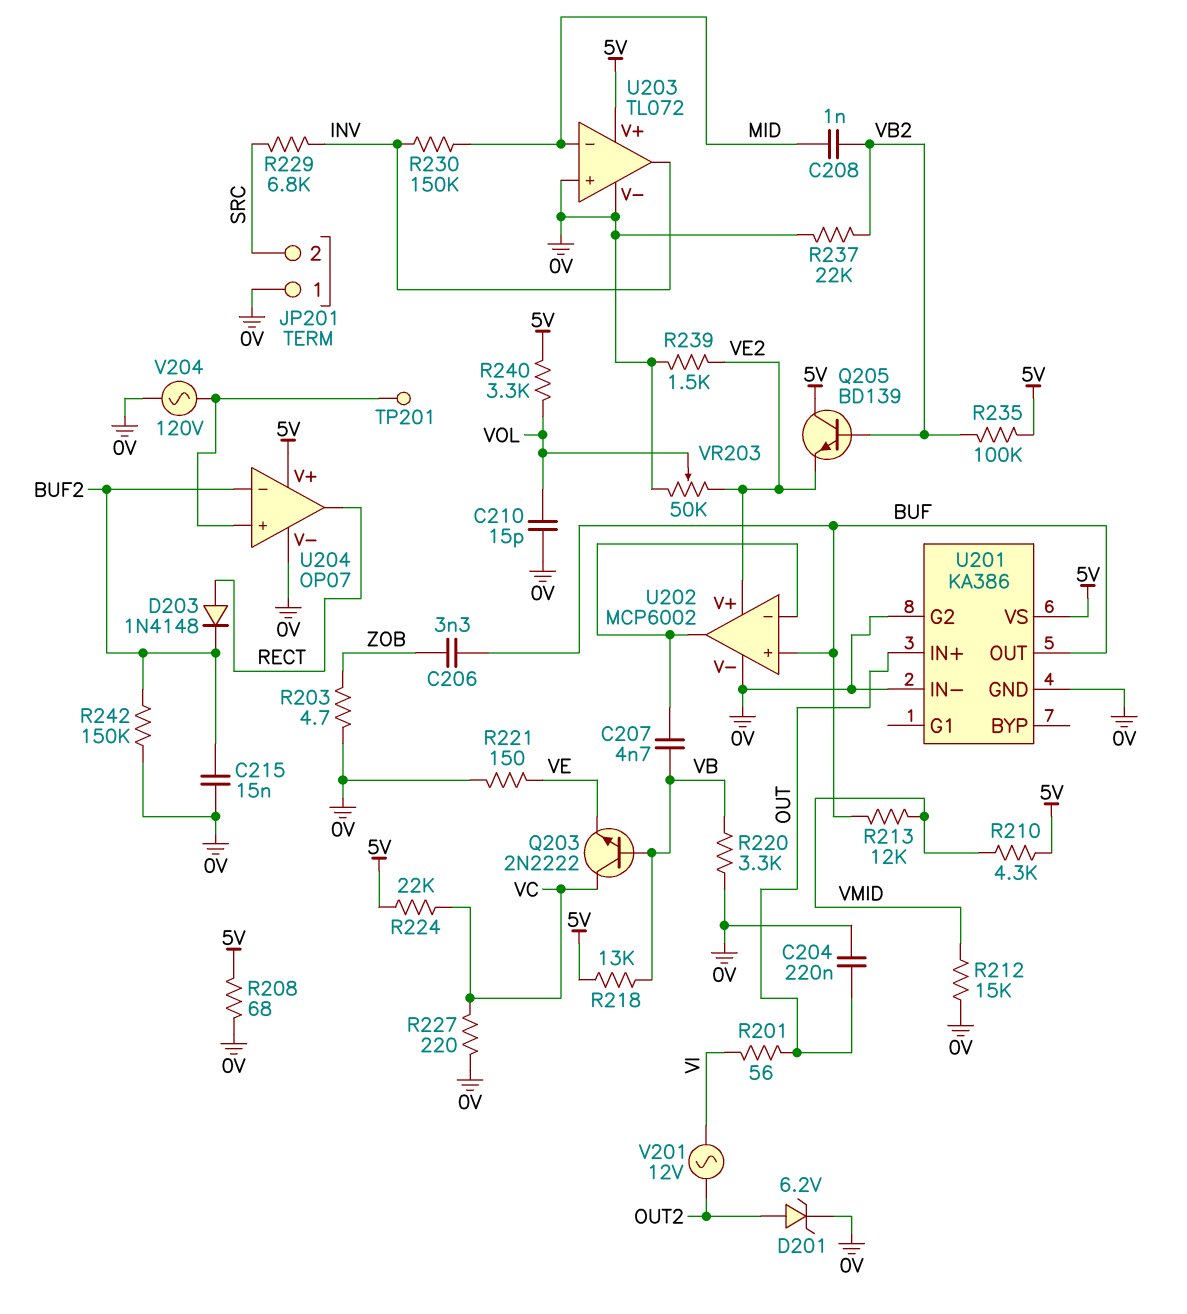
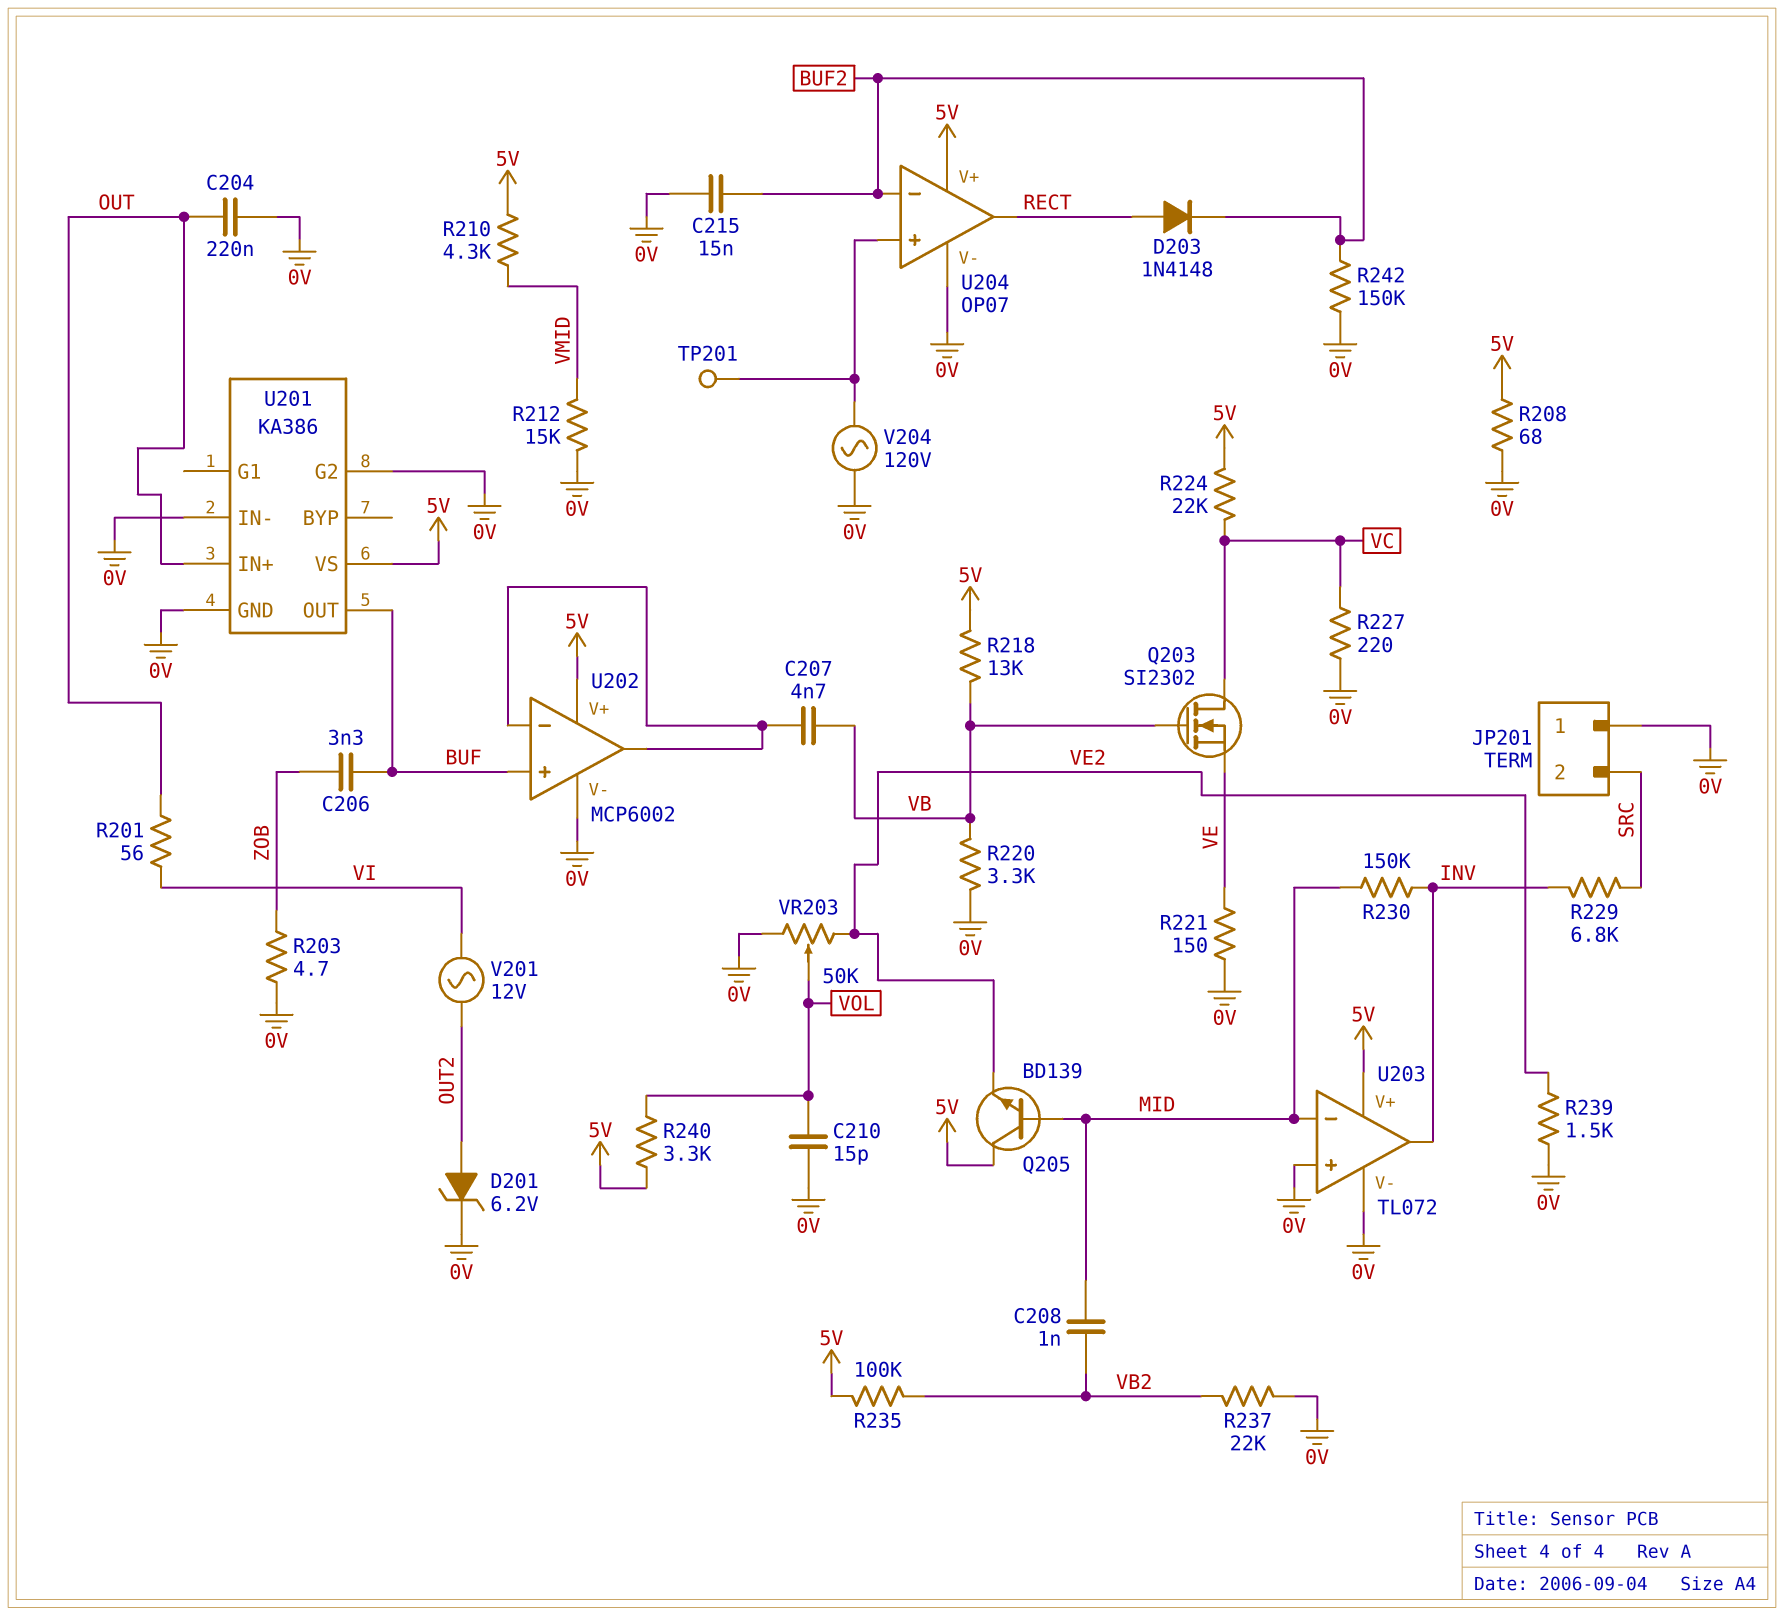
Q203: NPN 2N2222 (B VB, C VC, E VE) -> NMOS SI2302 (G VB, D VC, S VE)
Q205: NPN BD139 (B VB2, C 5V, E VE2) -> NPN BD139 (B MID, C 5V, E VE2)
R213: 12k (BUF, VMID) -> none
U202 pin V+: VE2 -> 5V

